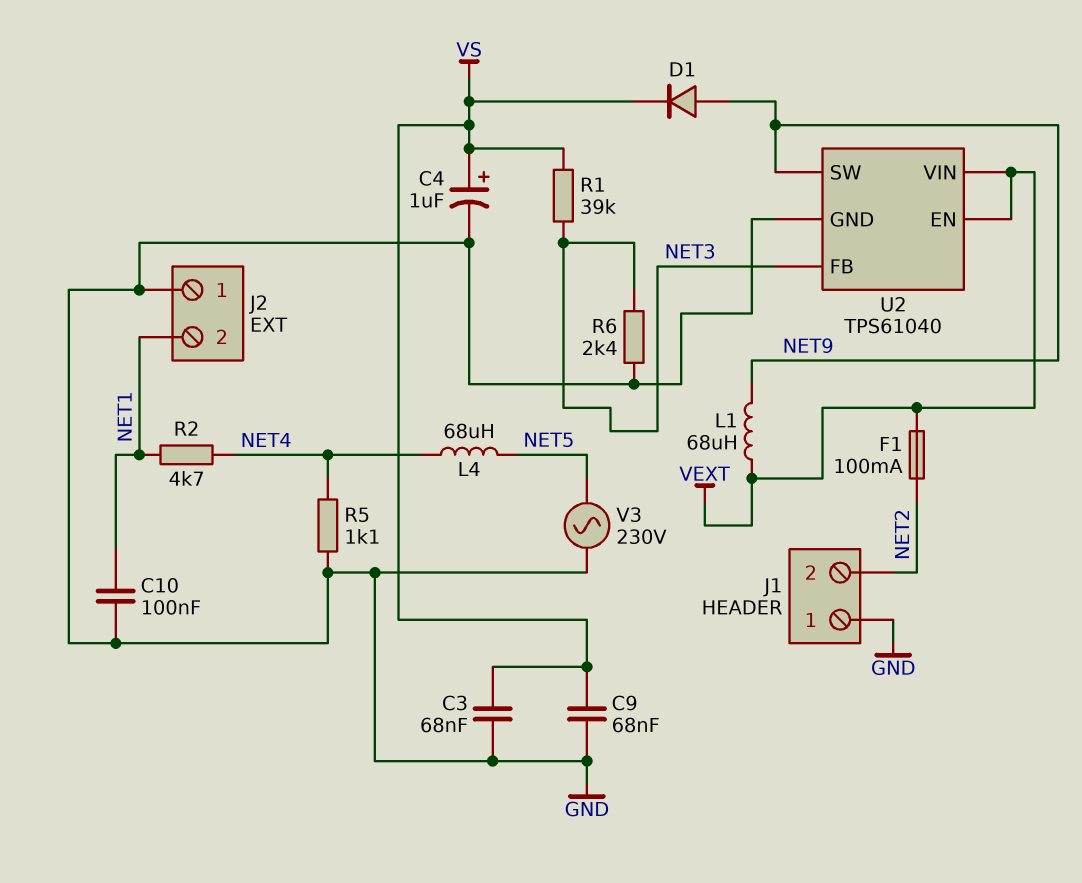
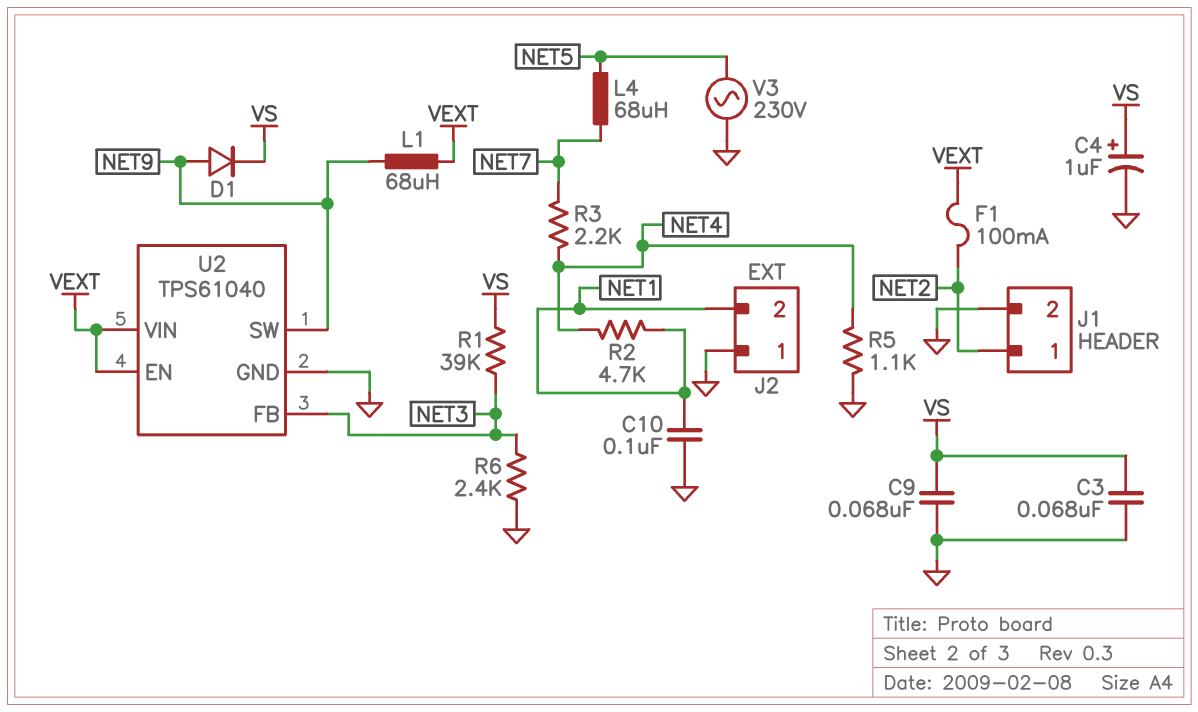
J1 pin 1: GND -> NET2
J1 pin 2: NET2 -> GND
L4: 68uH (NET4, NET5) -> 68uH (NET5, NET7)
R3: none -> 2.2k (NET4, NET7)

